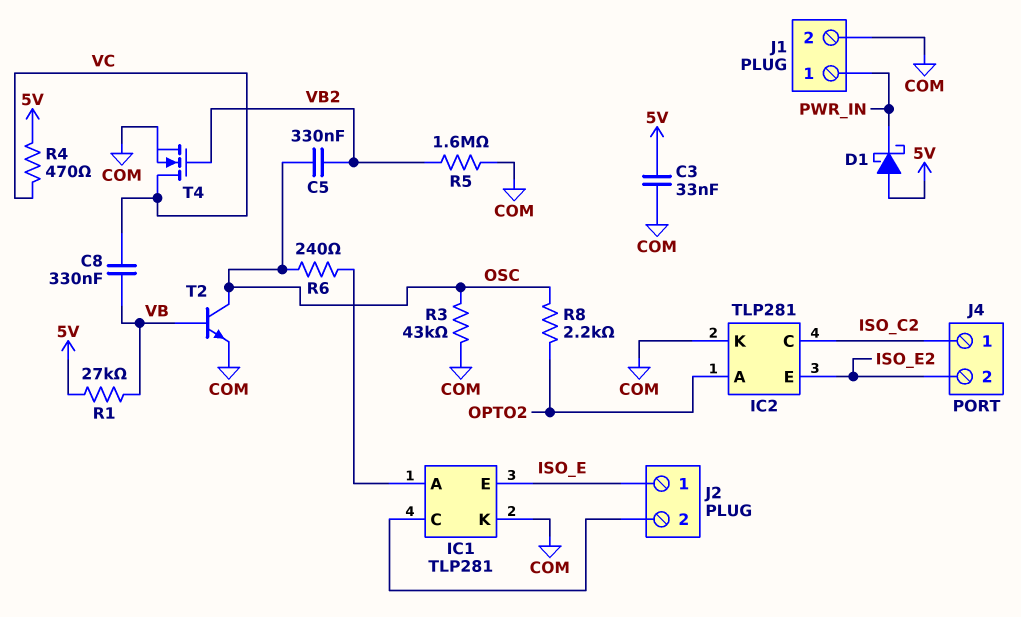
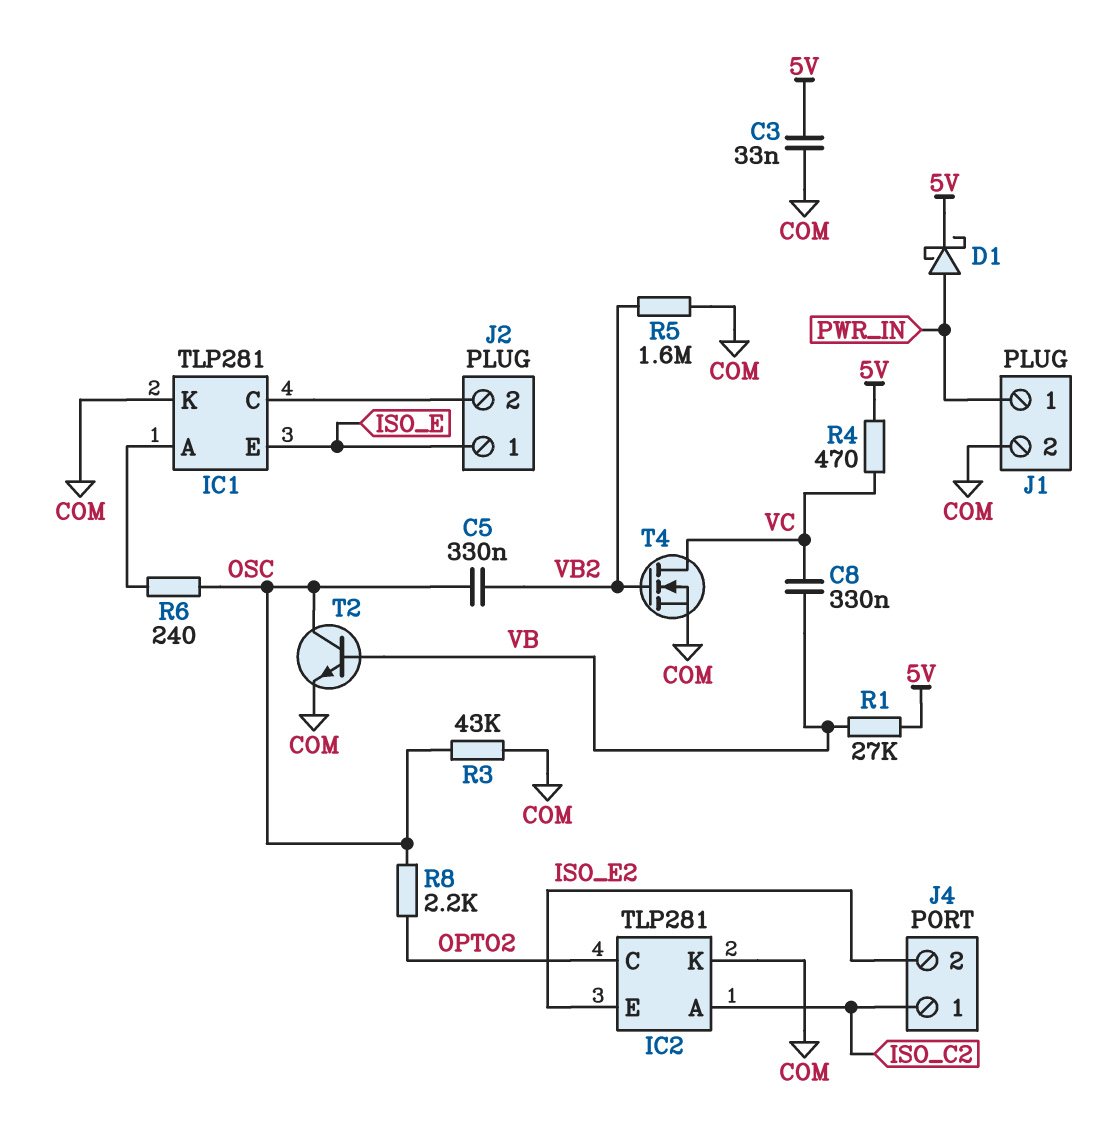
D1: schottky (A 5V, K PWR_IN) -> schottky (A PWR_IN, K 5V)
IC2 pin A: OPTO2 -> ISO_C2
IC2 pin C: ISO_C2 -> OPTO2

